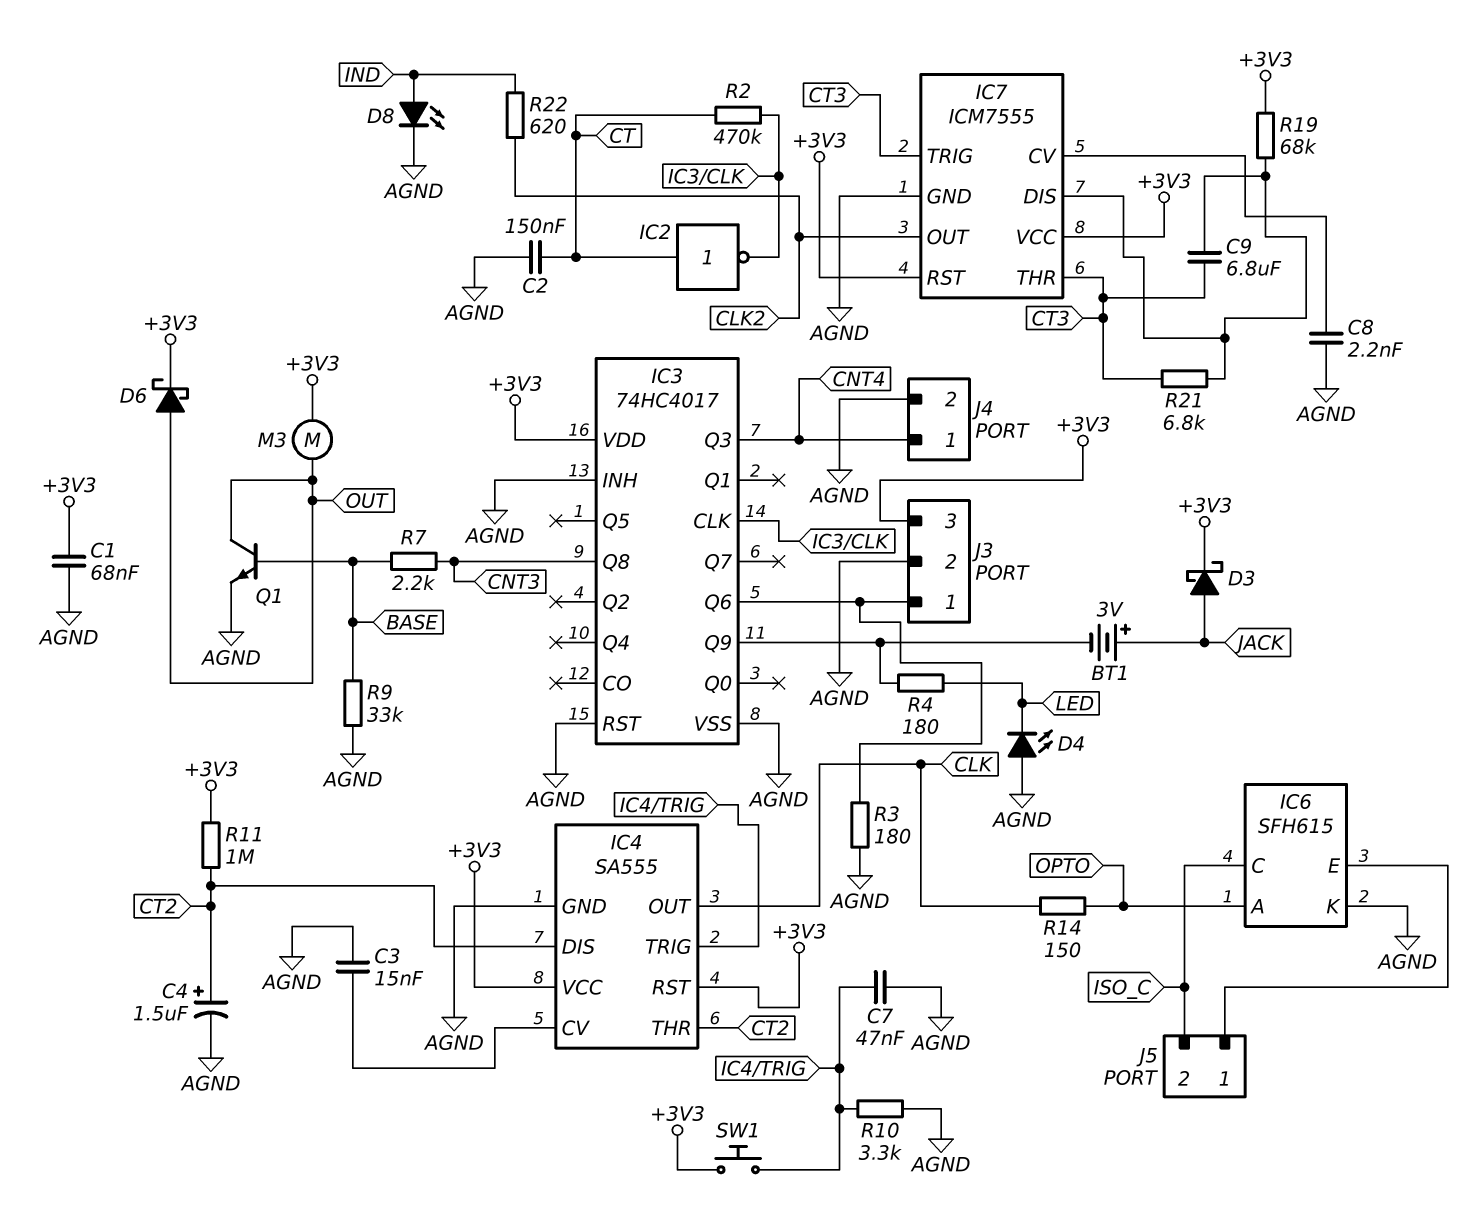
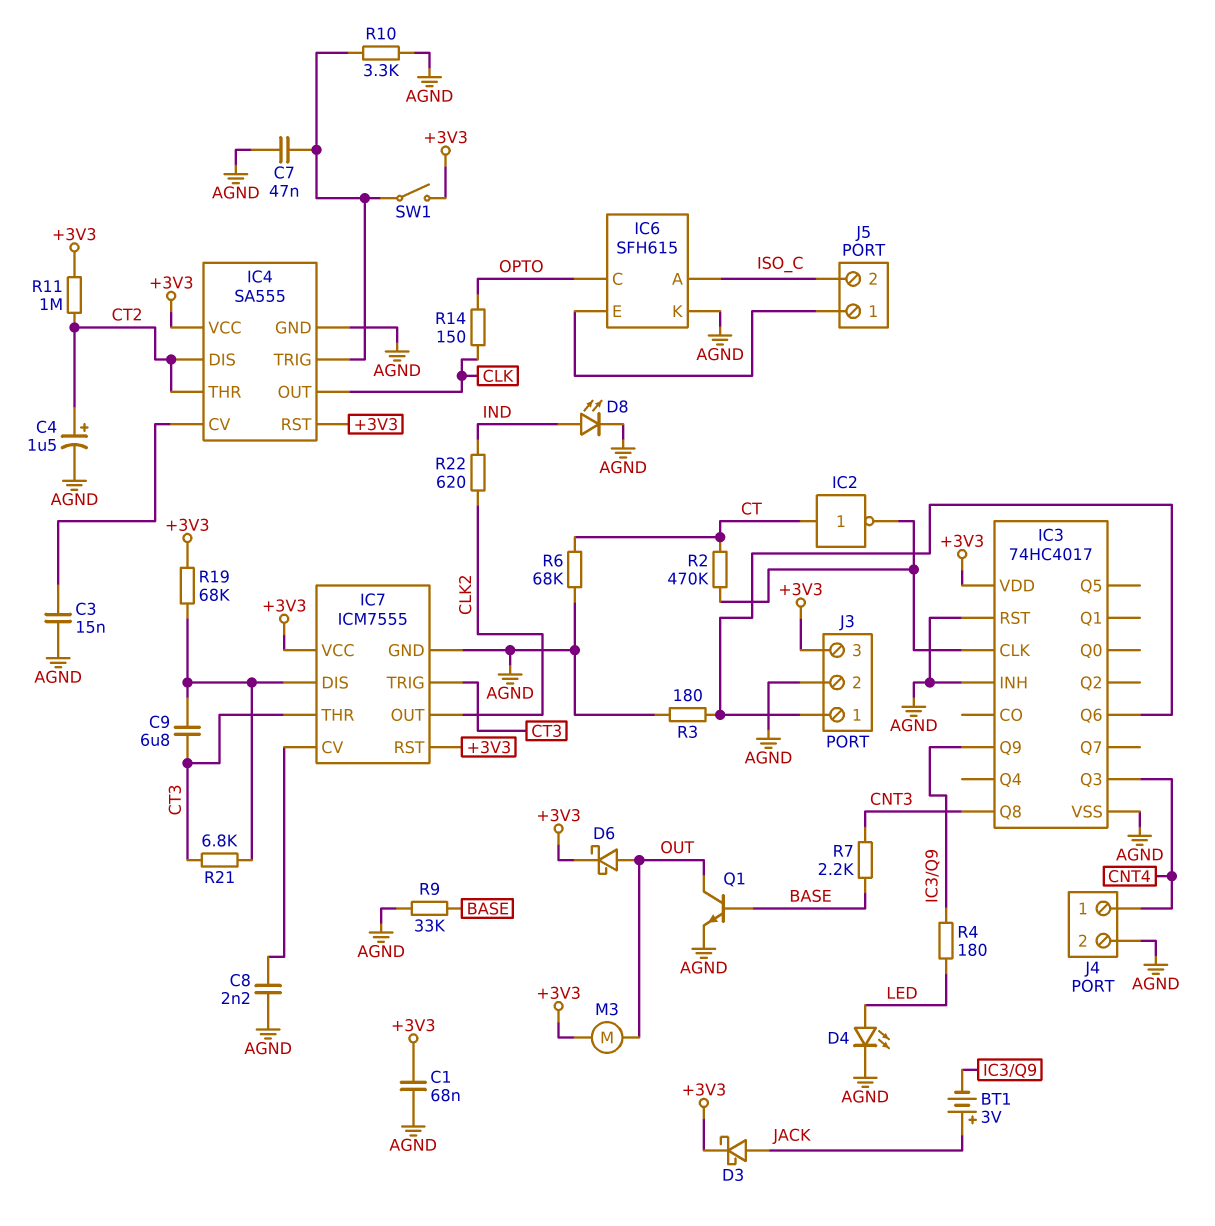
C2: 150nF (AGND, CT) -> none
D4: LED (A AGND, K LED) -> LED (A LED, K AGND)
IC6 pin A: OPTO -> ISO_C
IC6 pin C: ISO_C -> OPTO
R6: none -> 68k (AGND, CT)
SW1: button (+3V3, IC4/TRIG) -> switch (+3V3, IC4/TRIG)

